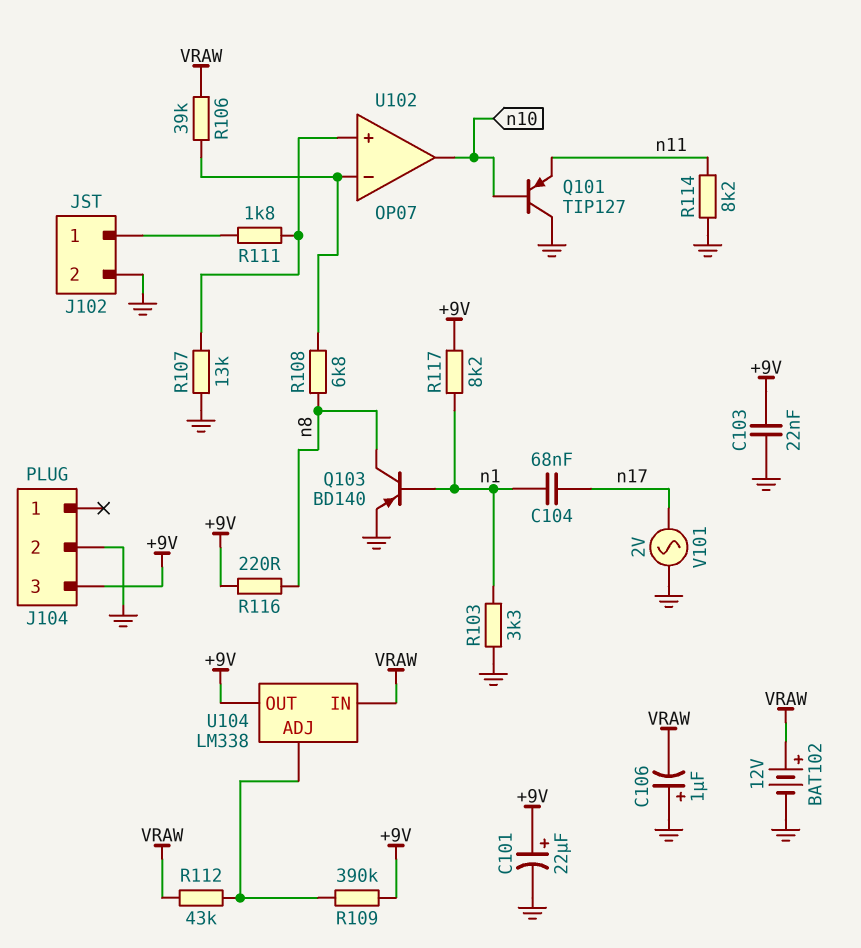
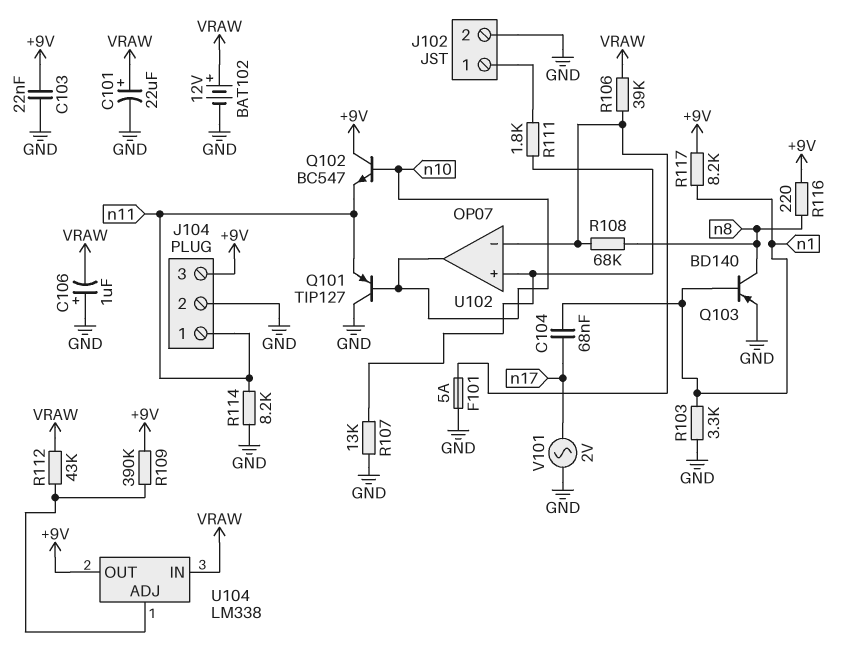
C101: 22uF (plus +9V, minus GND) -> 22uF (plus VRAW, minus GND)
F101: none -> 5A (GND, U102/in-)
J104 pin 1: none -> n11
Q102: none -> NPN BC547 (B n10, C +9V, E n11)
R108: 6.8k (U102/in-, n8) -> 68k (U102/in-, n8)

